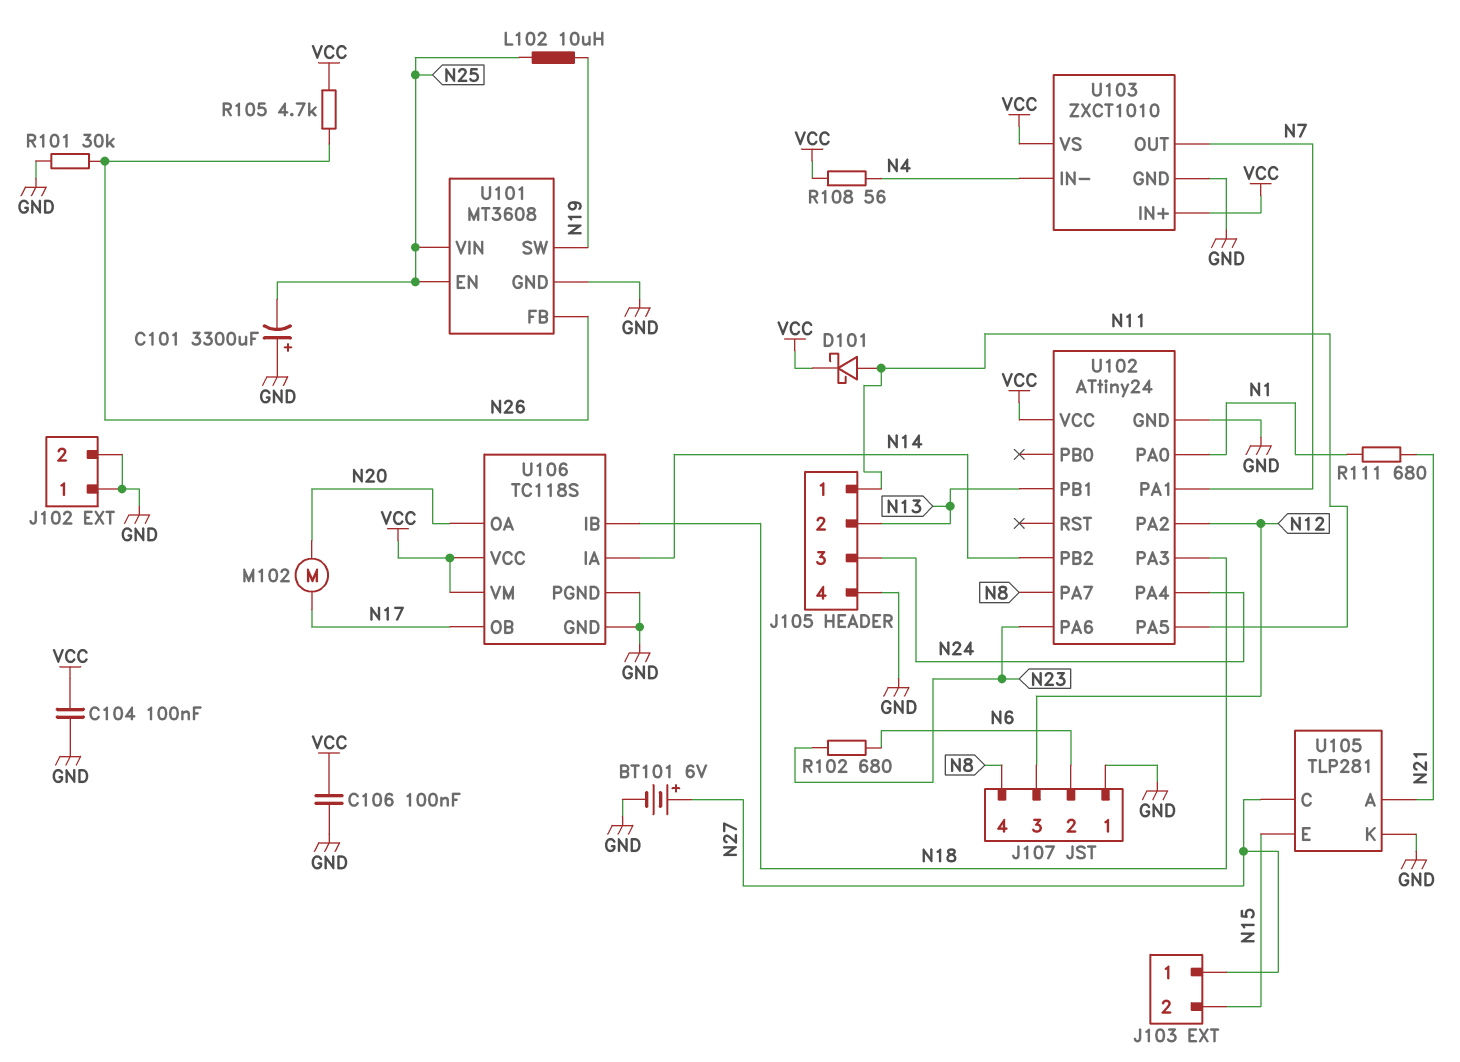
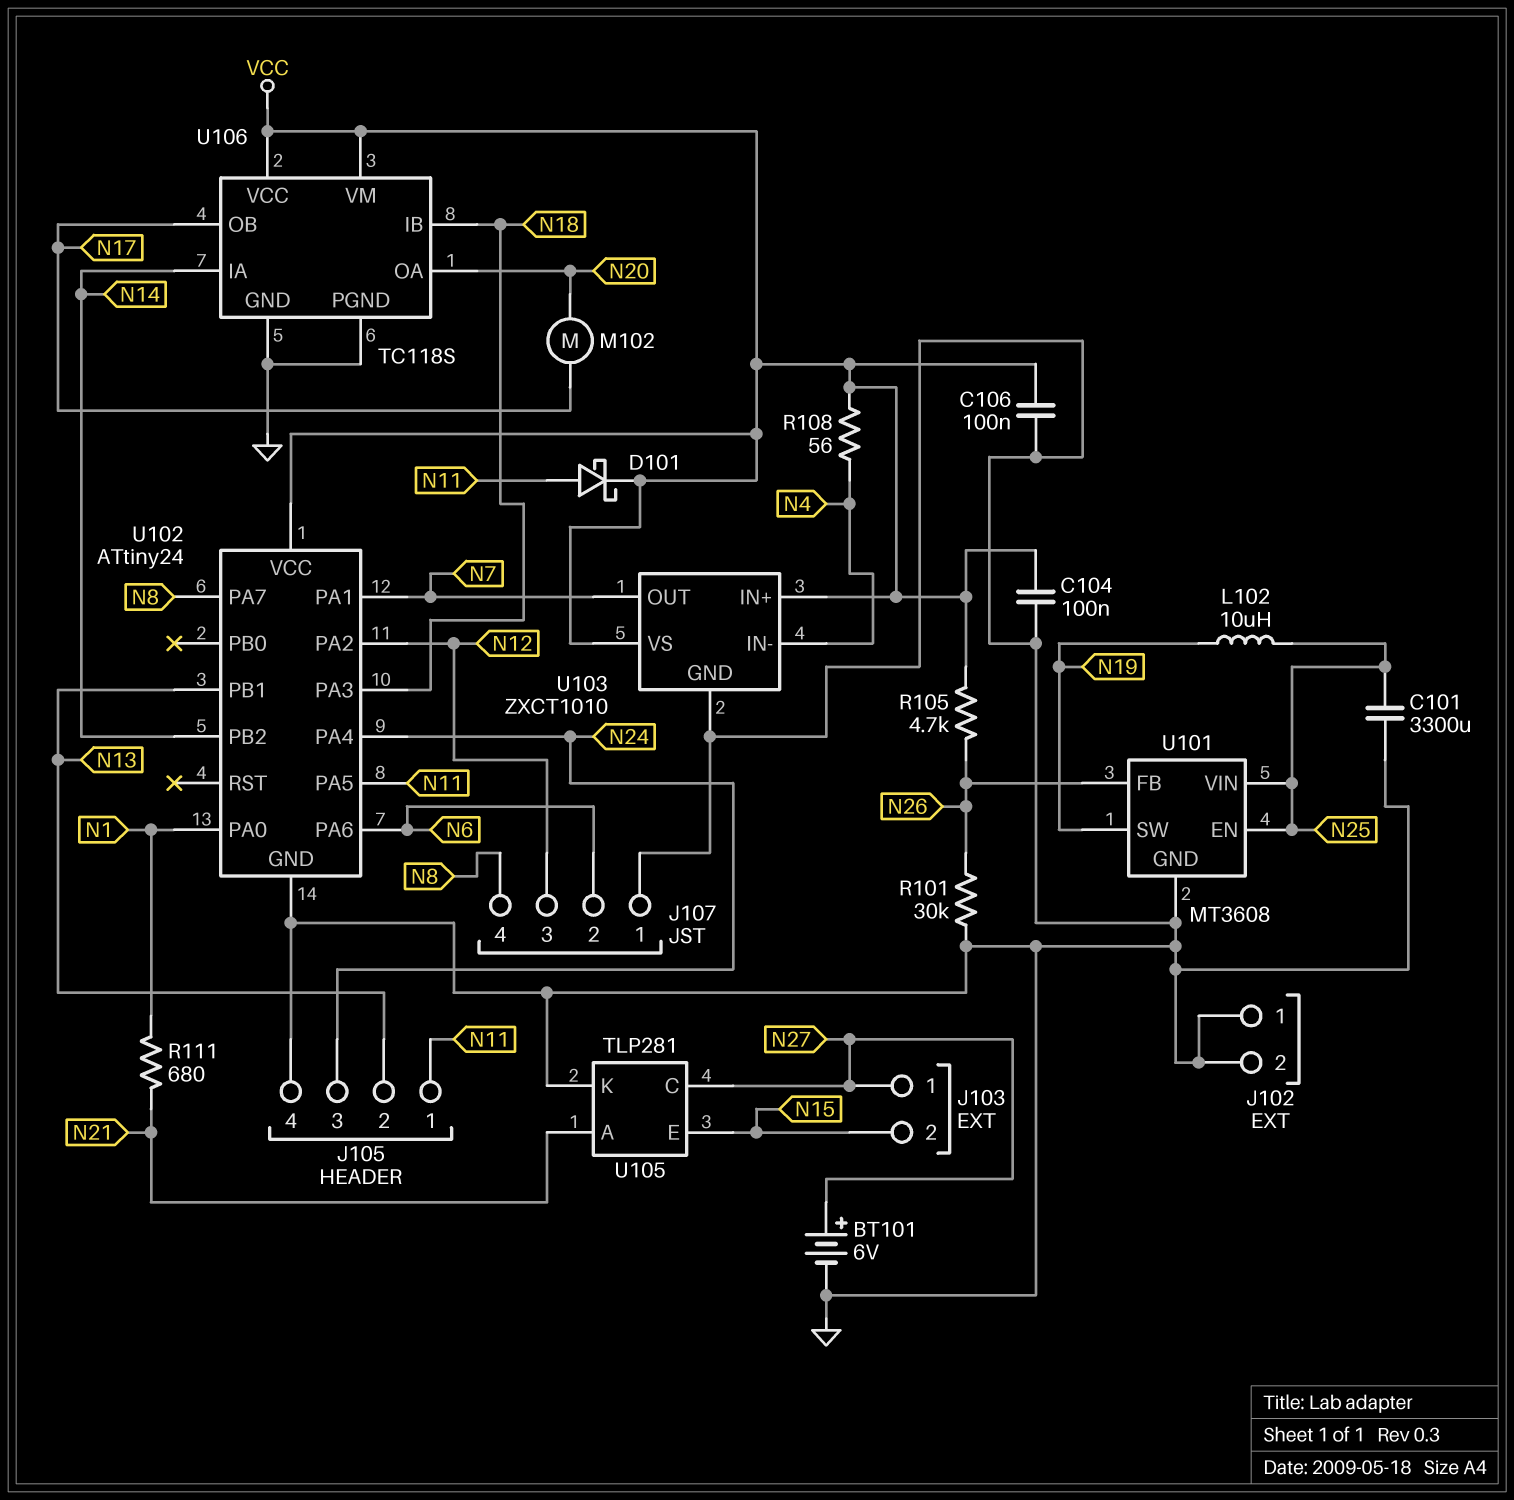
C101: 3300uF (plus GND, minus N25) -> 3300uF (GND, N25)
R102: 680 (N6, N23) -> none
U102 pin PA6: N23 -> N6

